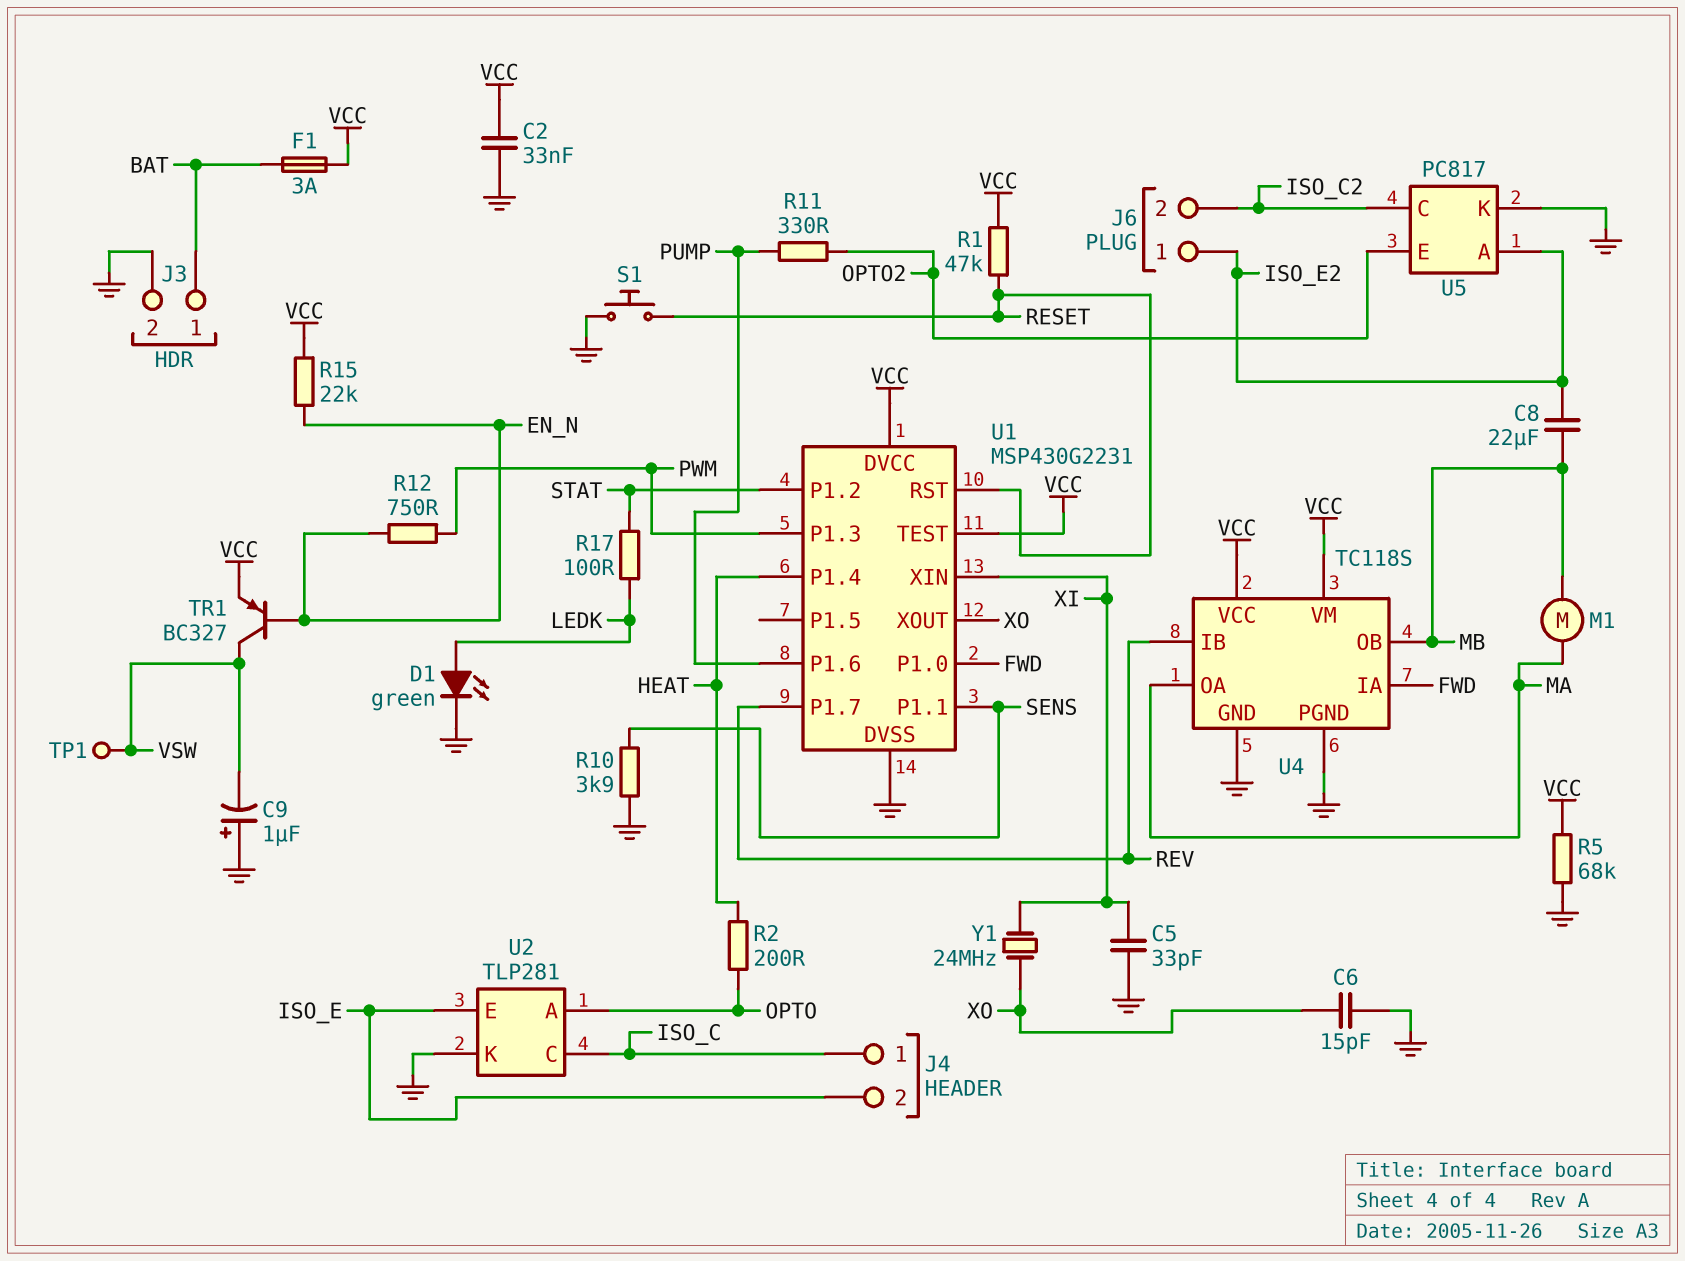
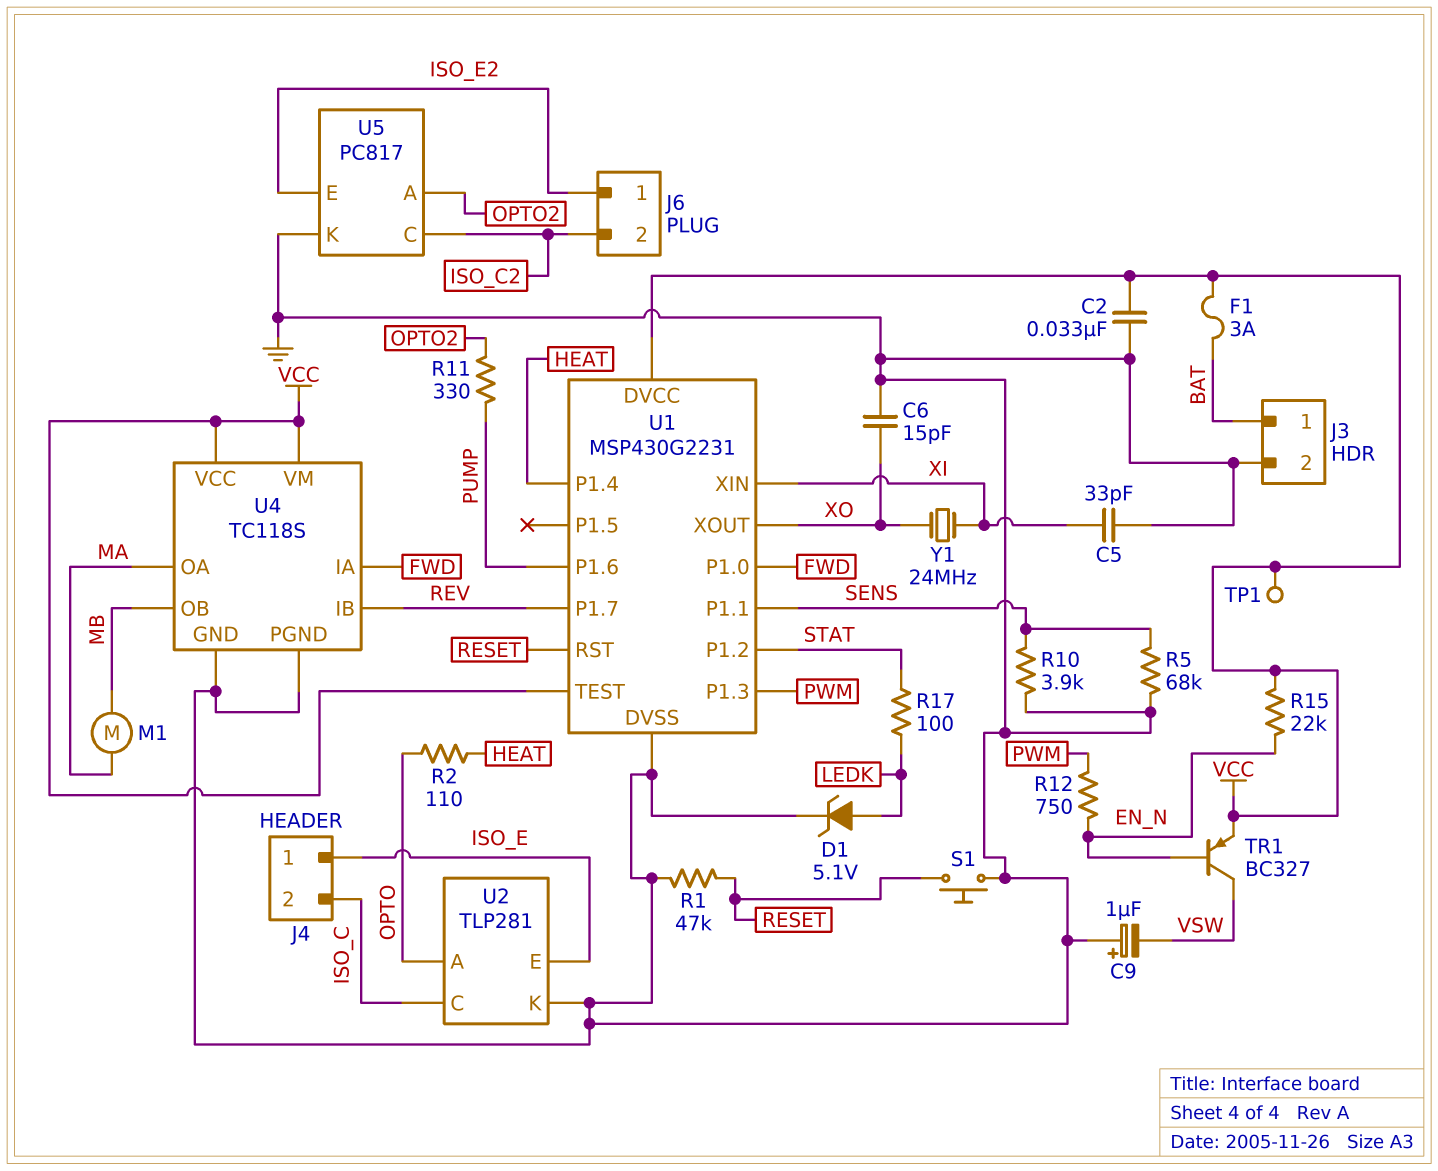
C8: 22uF (ISO_E2, MB) -> none
D1: LED green (A LEDK, K GND) -> zener 5.1V (A LEDK, K GND)
J4 pin 1: ISO_C -> ISO_E
J4 pin 2: ISO_E -> ISO_C
R1: 47k (RESET, VCC) -> 47k (GND, RESET)
R2: 200 (HEAT, OPTO) -> 110 (HEAT, OPTO)
R5: 68k (GND, VCC) -> 68k (GND, SENS)
TP1: test point (VSW) -> test point (VCC)
U5 pin A: ISO_E2 -> OPTO2
U5 pin E: OPTO2 -> ISO_E2

